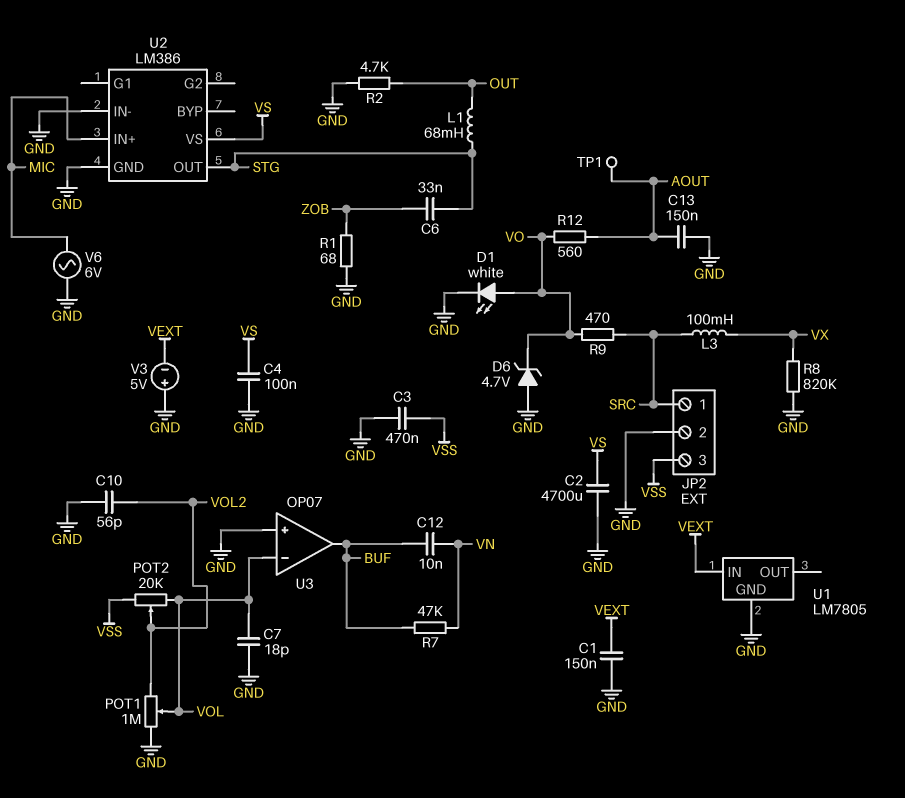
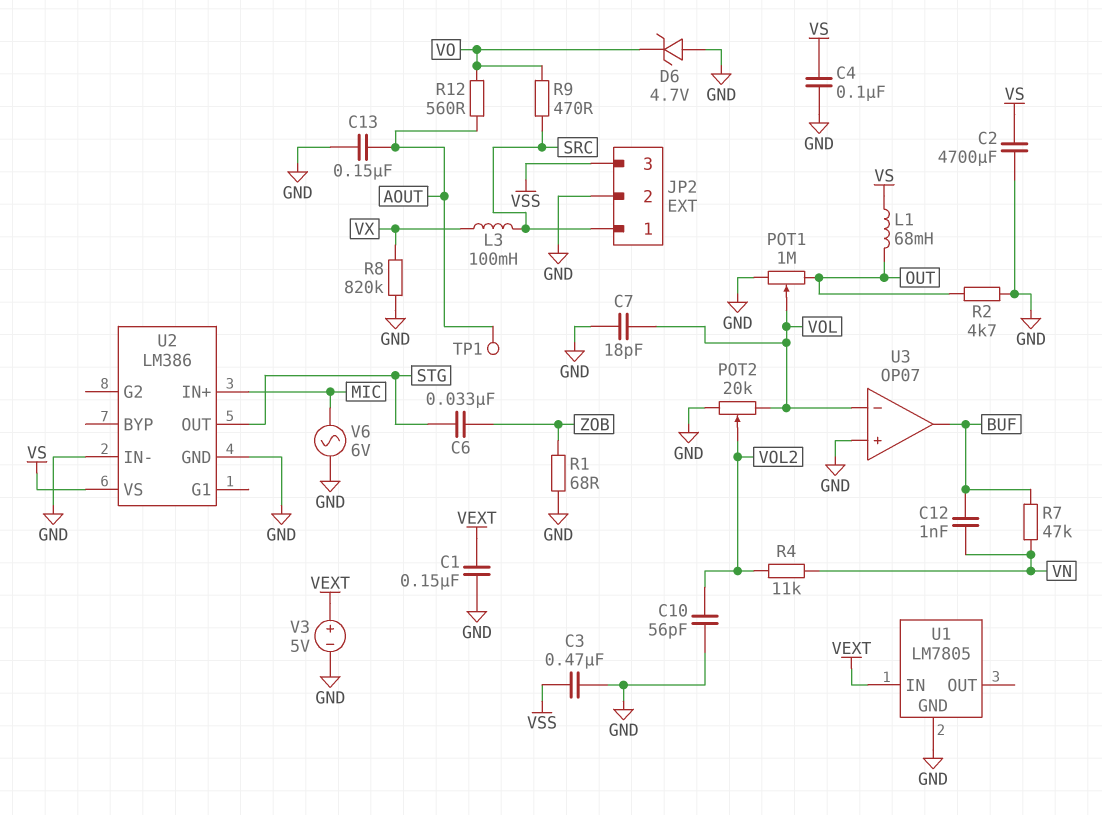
C12: 10nF (BUF, VN) -> 1nF (BUF, VN)
D1: LED white (A VO, K GND) -> none
L1: 68mH (OUT, STG) -> 68mH (OUT, VS)
POT1: 1M (GND, VOL2, wiper VOL) -> 1M (GND, OUT, wiper VOL)
POT2: 20k (VOL, VSS, wiper VOL2) -> 20k (GND, VOL, wiper VOL2)
R4: none -> 11k (VN, VOL2)
V3: 5V (plus GND, minus VEXT) -> 5V (plus VEXT, minus GND)

